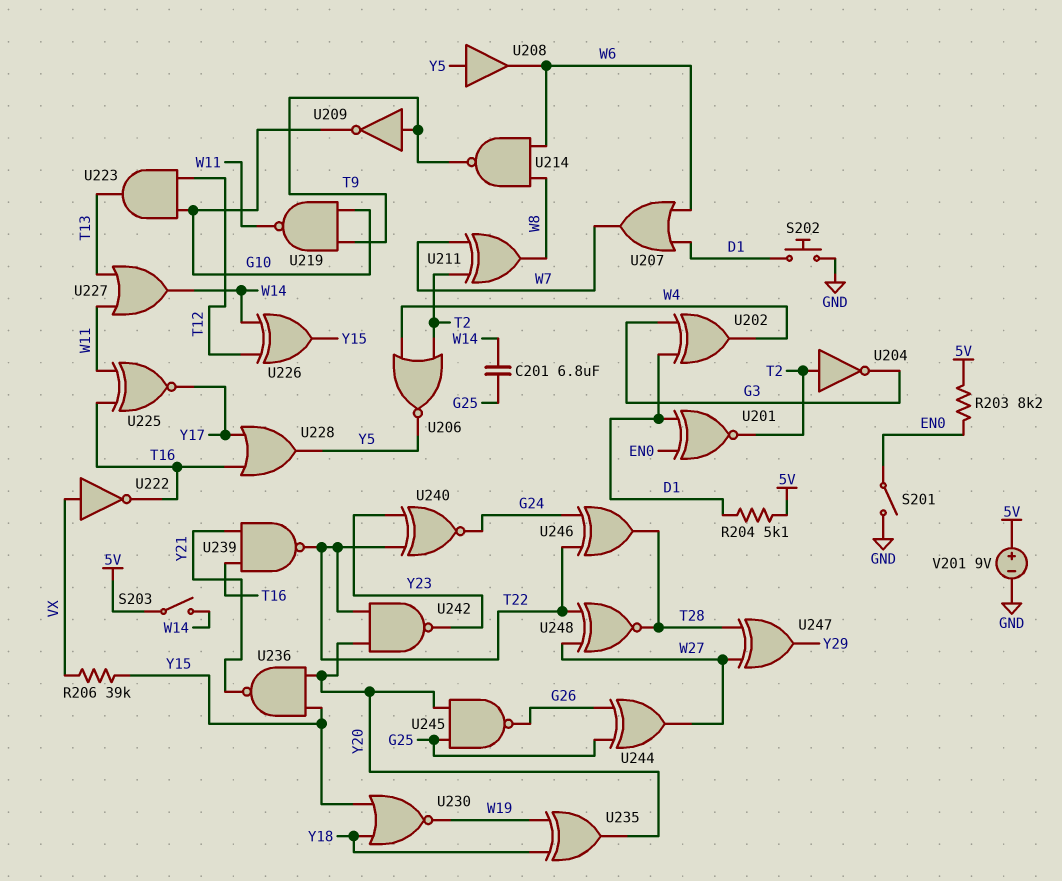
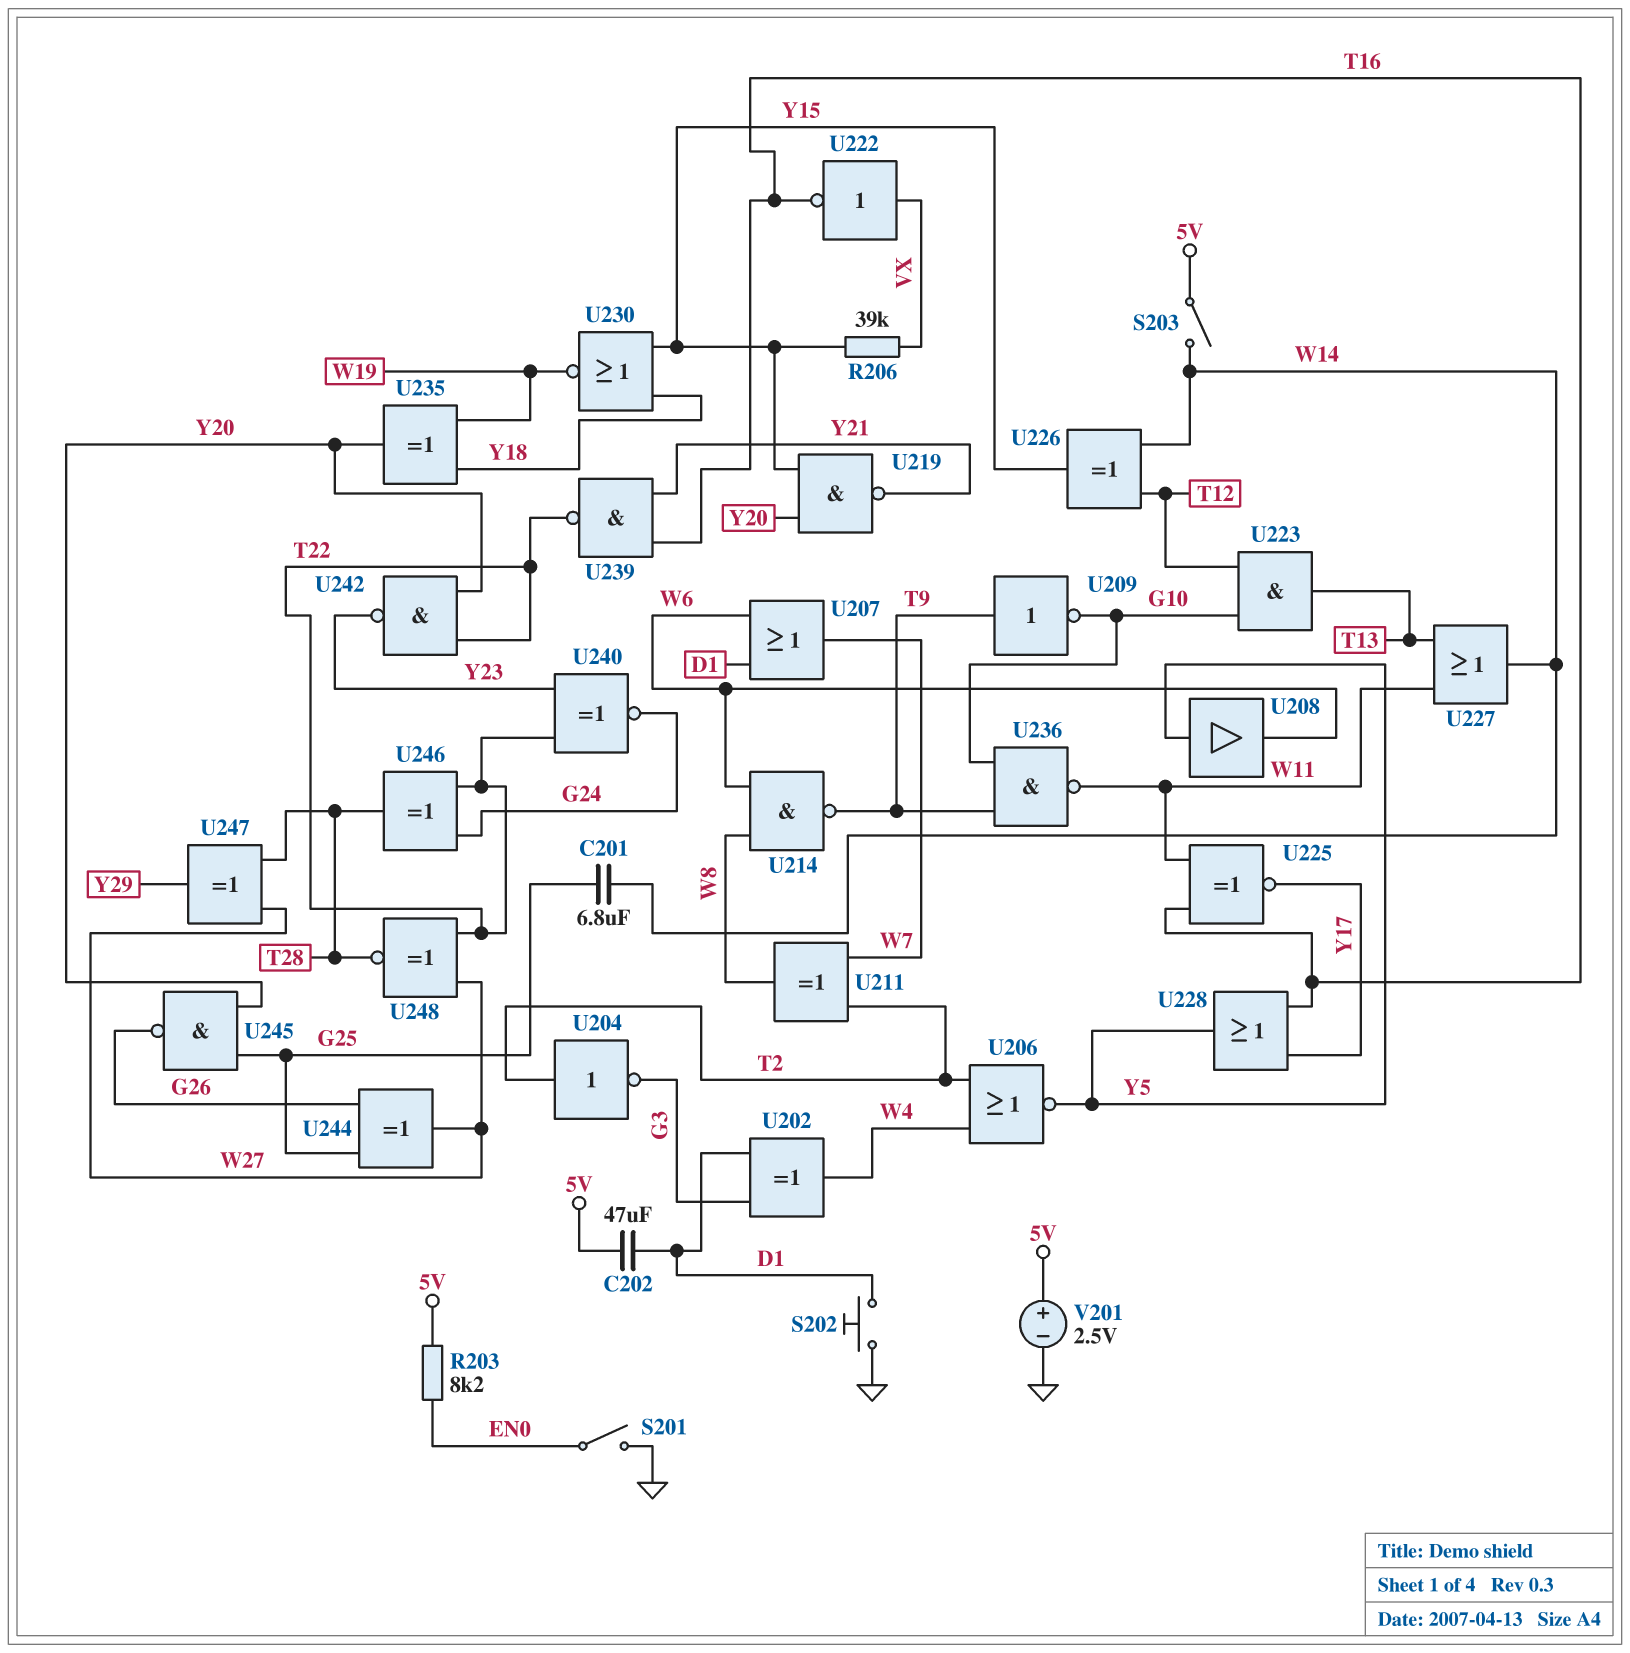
C202: none -> 47uF (5V, D1)
R204: 5.1k (5V, D1) -> none
U201: XNOR (in D1, in EN0, out T2) -> none
U219: NAND (in G10, in T9, out W11) -> NAND (in Y15, in Y20, out Y21)
U236: NAND (in Y15, in Y20, out Y21) -> NAND (in G10, in T9, out W11)
V201: 9V (plus 5V, minus GND) -> 2.5V (plus 5V, minus GND)

